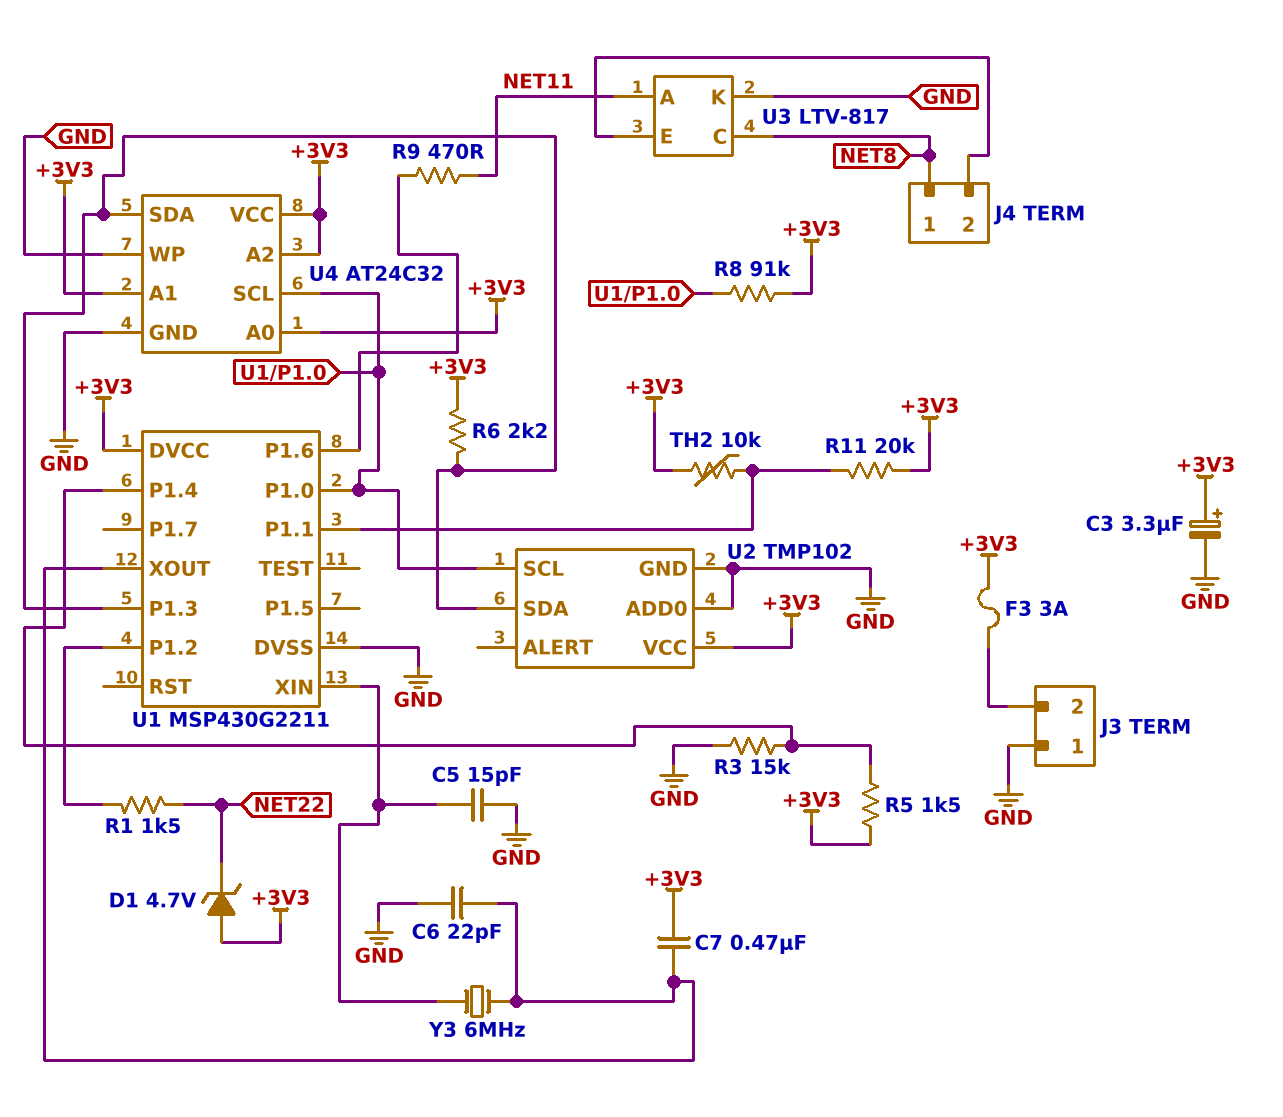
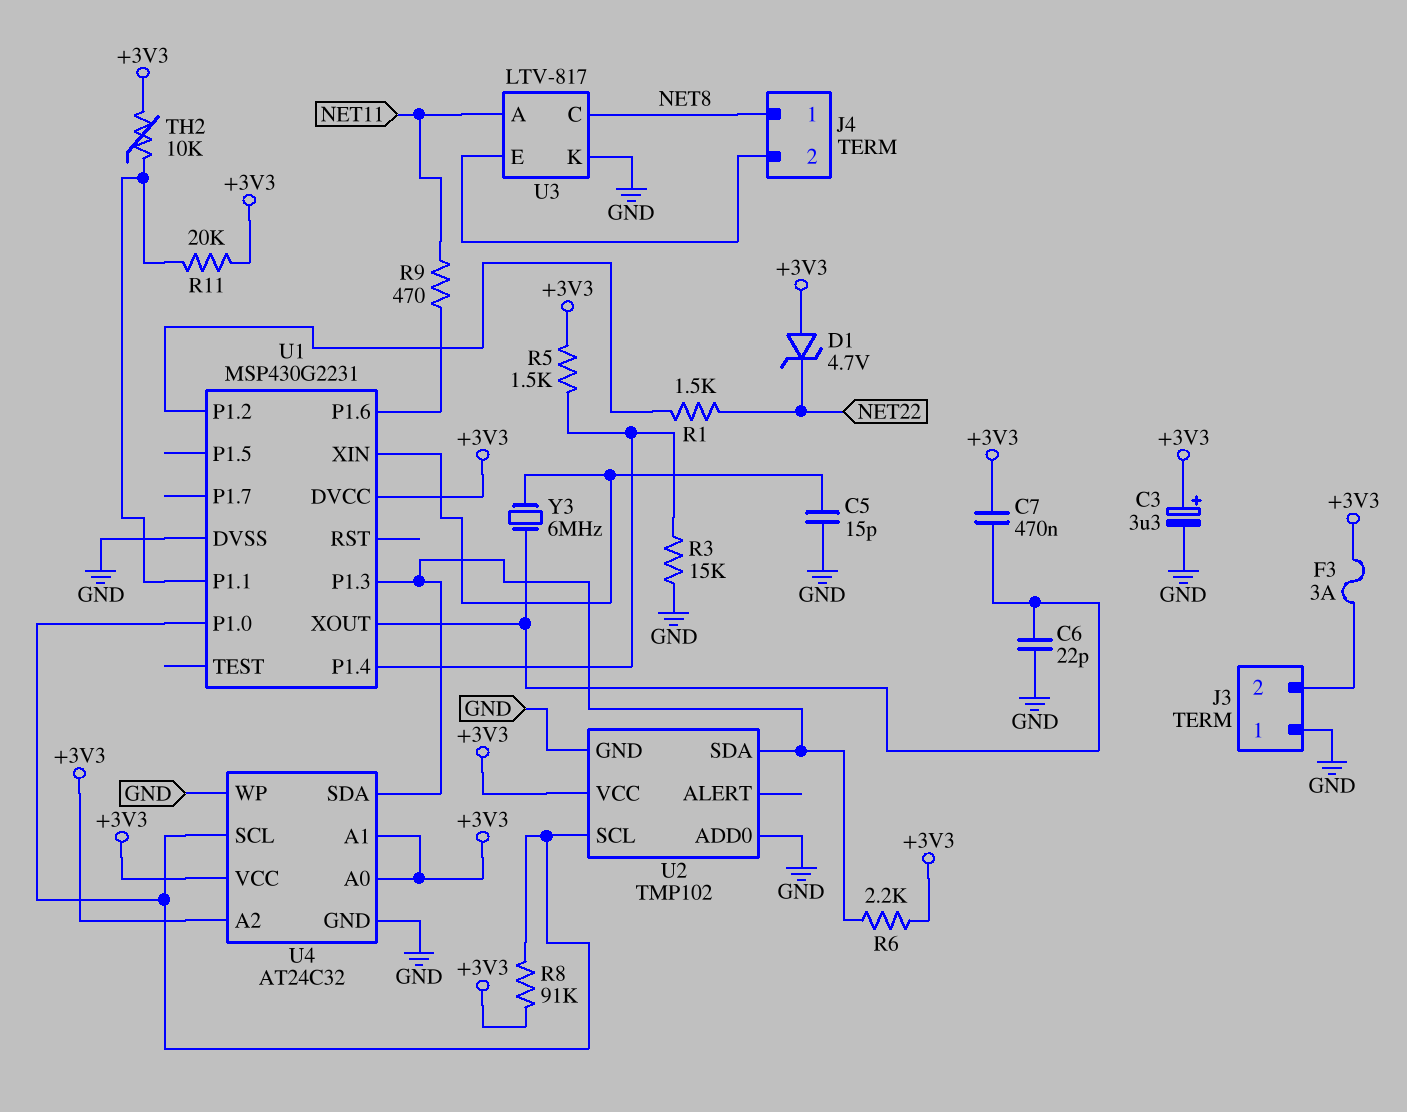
U1: MSP430G2211 -> MSP430G2231

